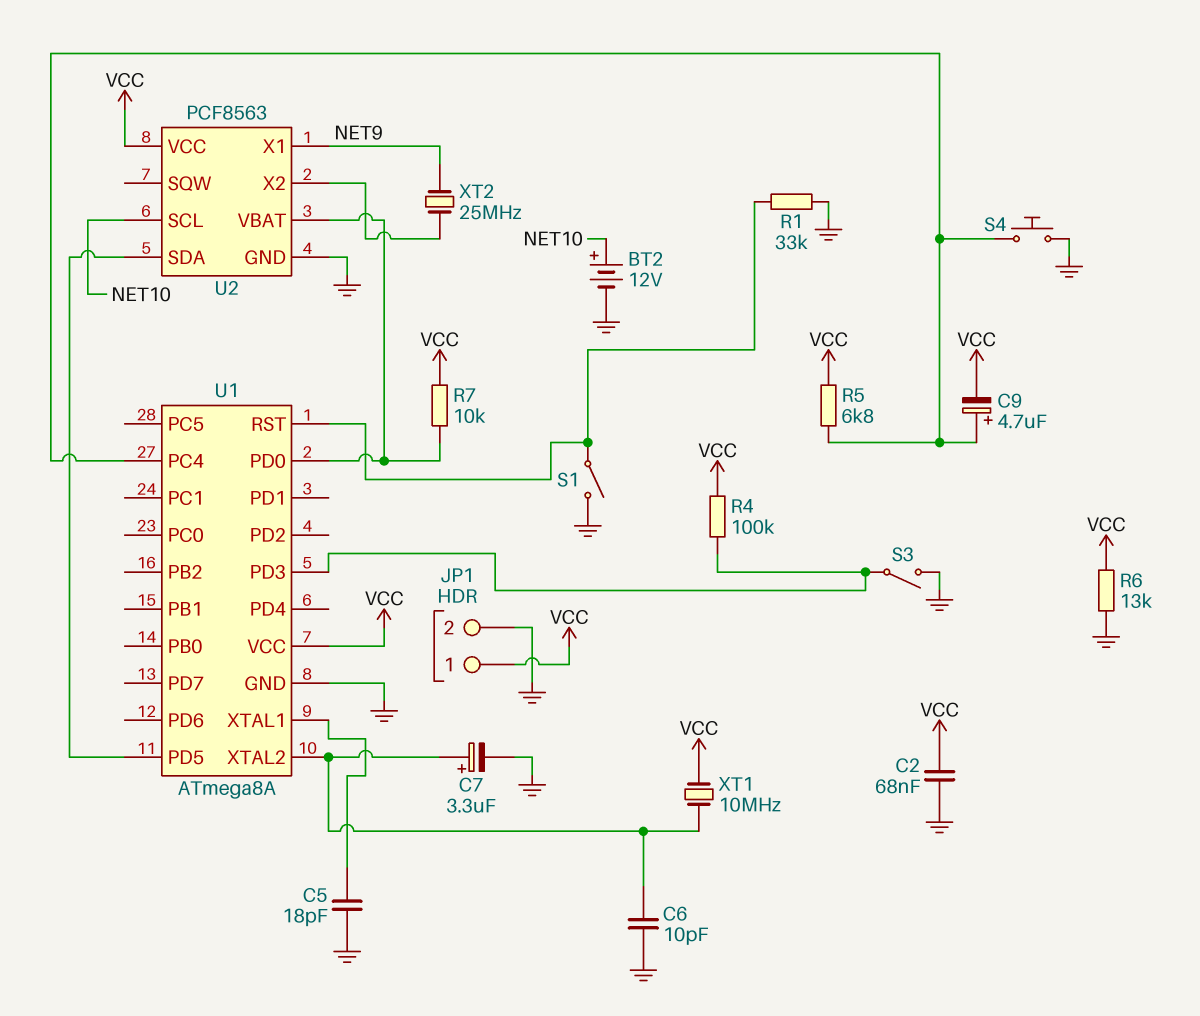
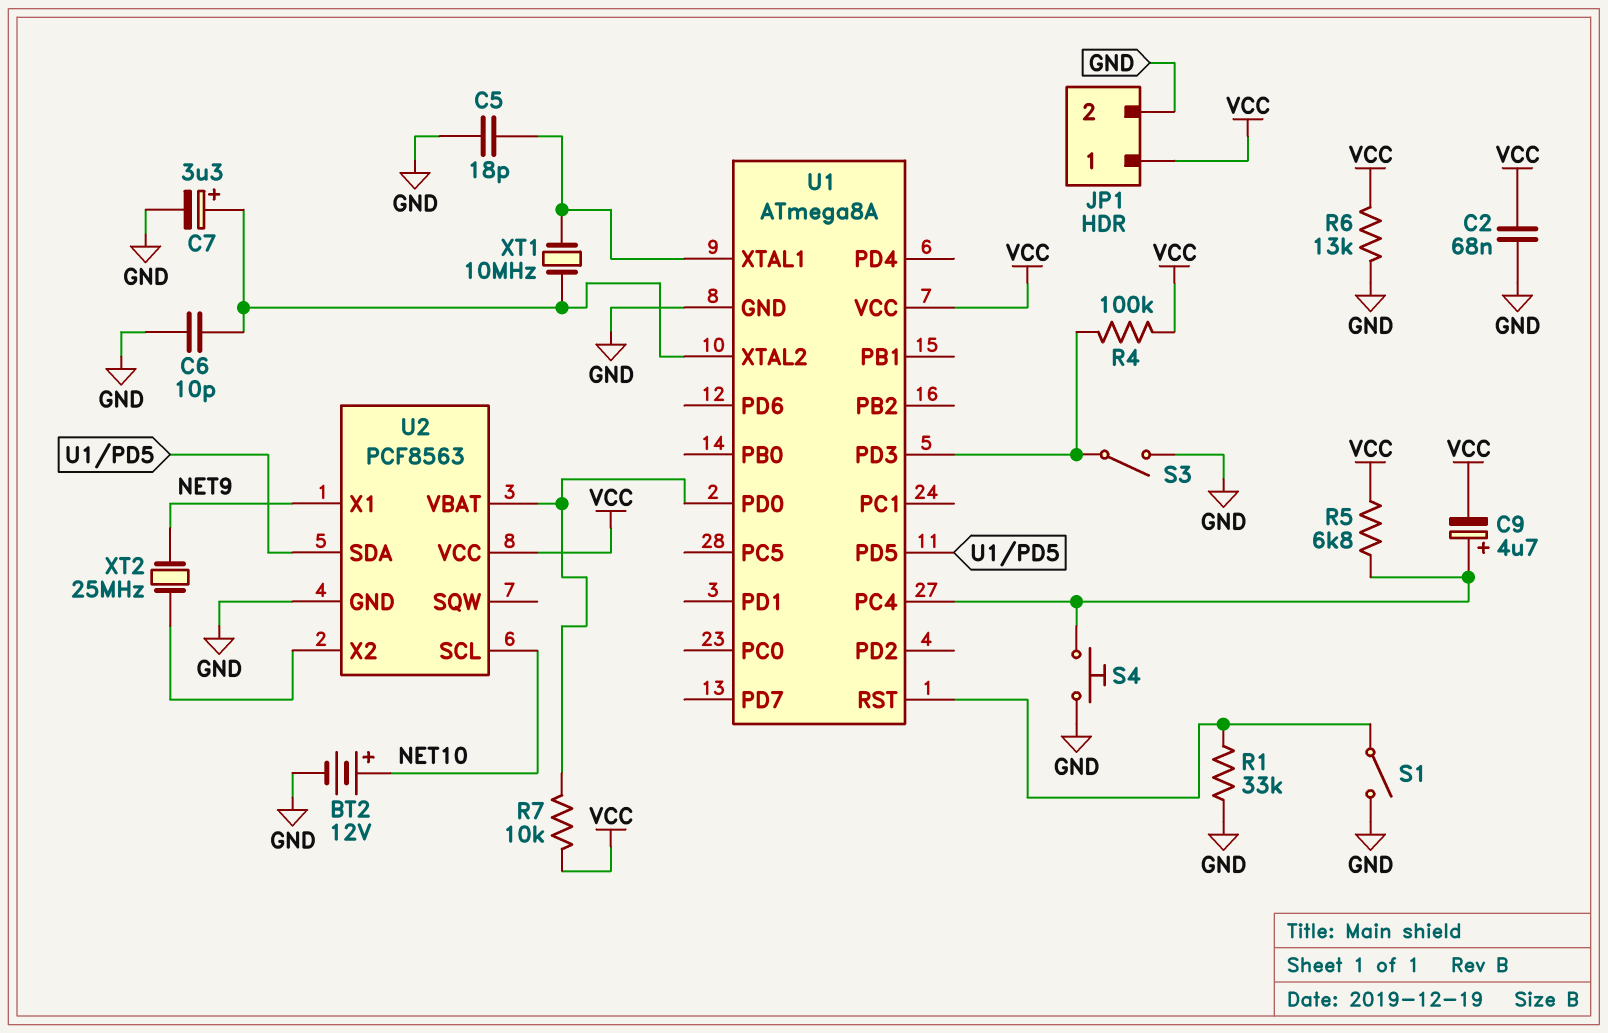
XT1: 10MHz (U1/XTAL2, VCC) -> 10MHz (U1/XTAL1, U1/XTAL2)

